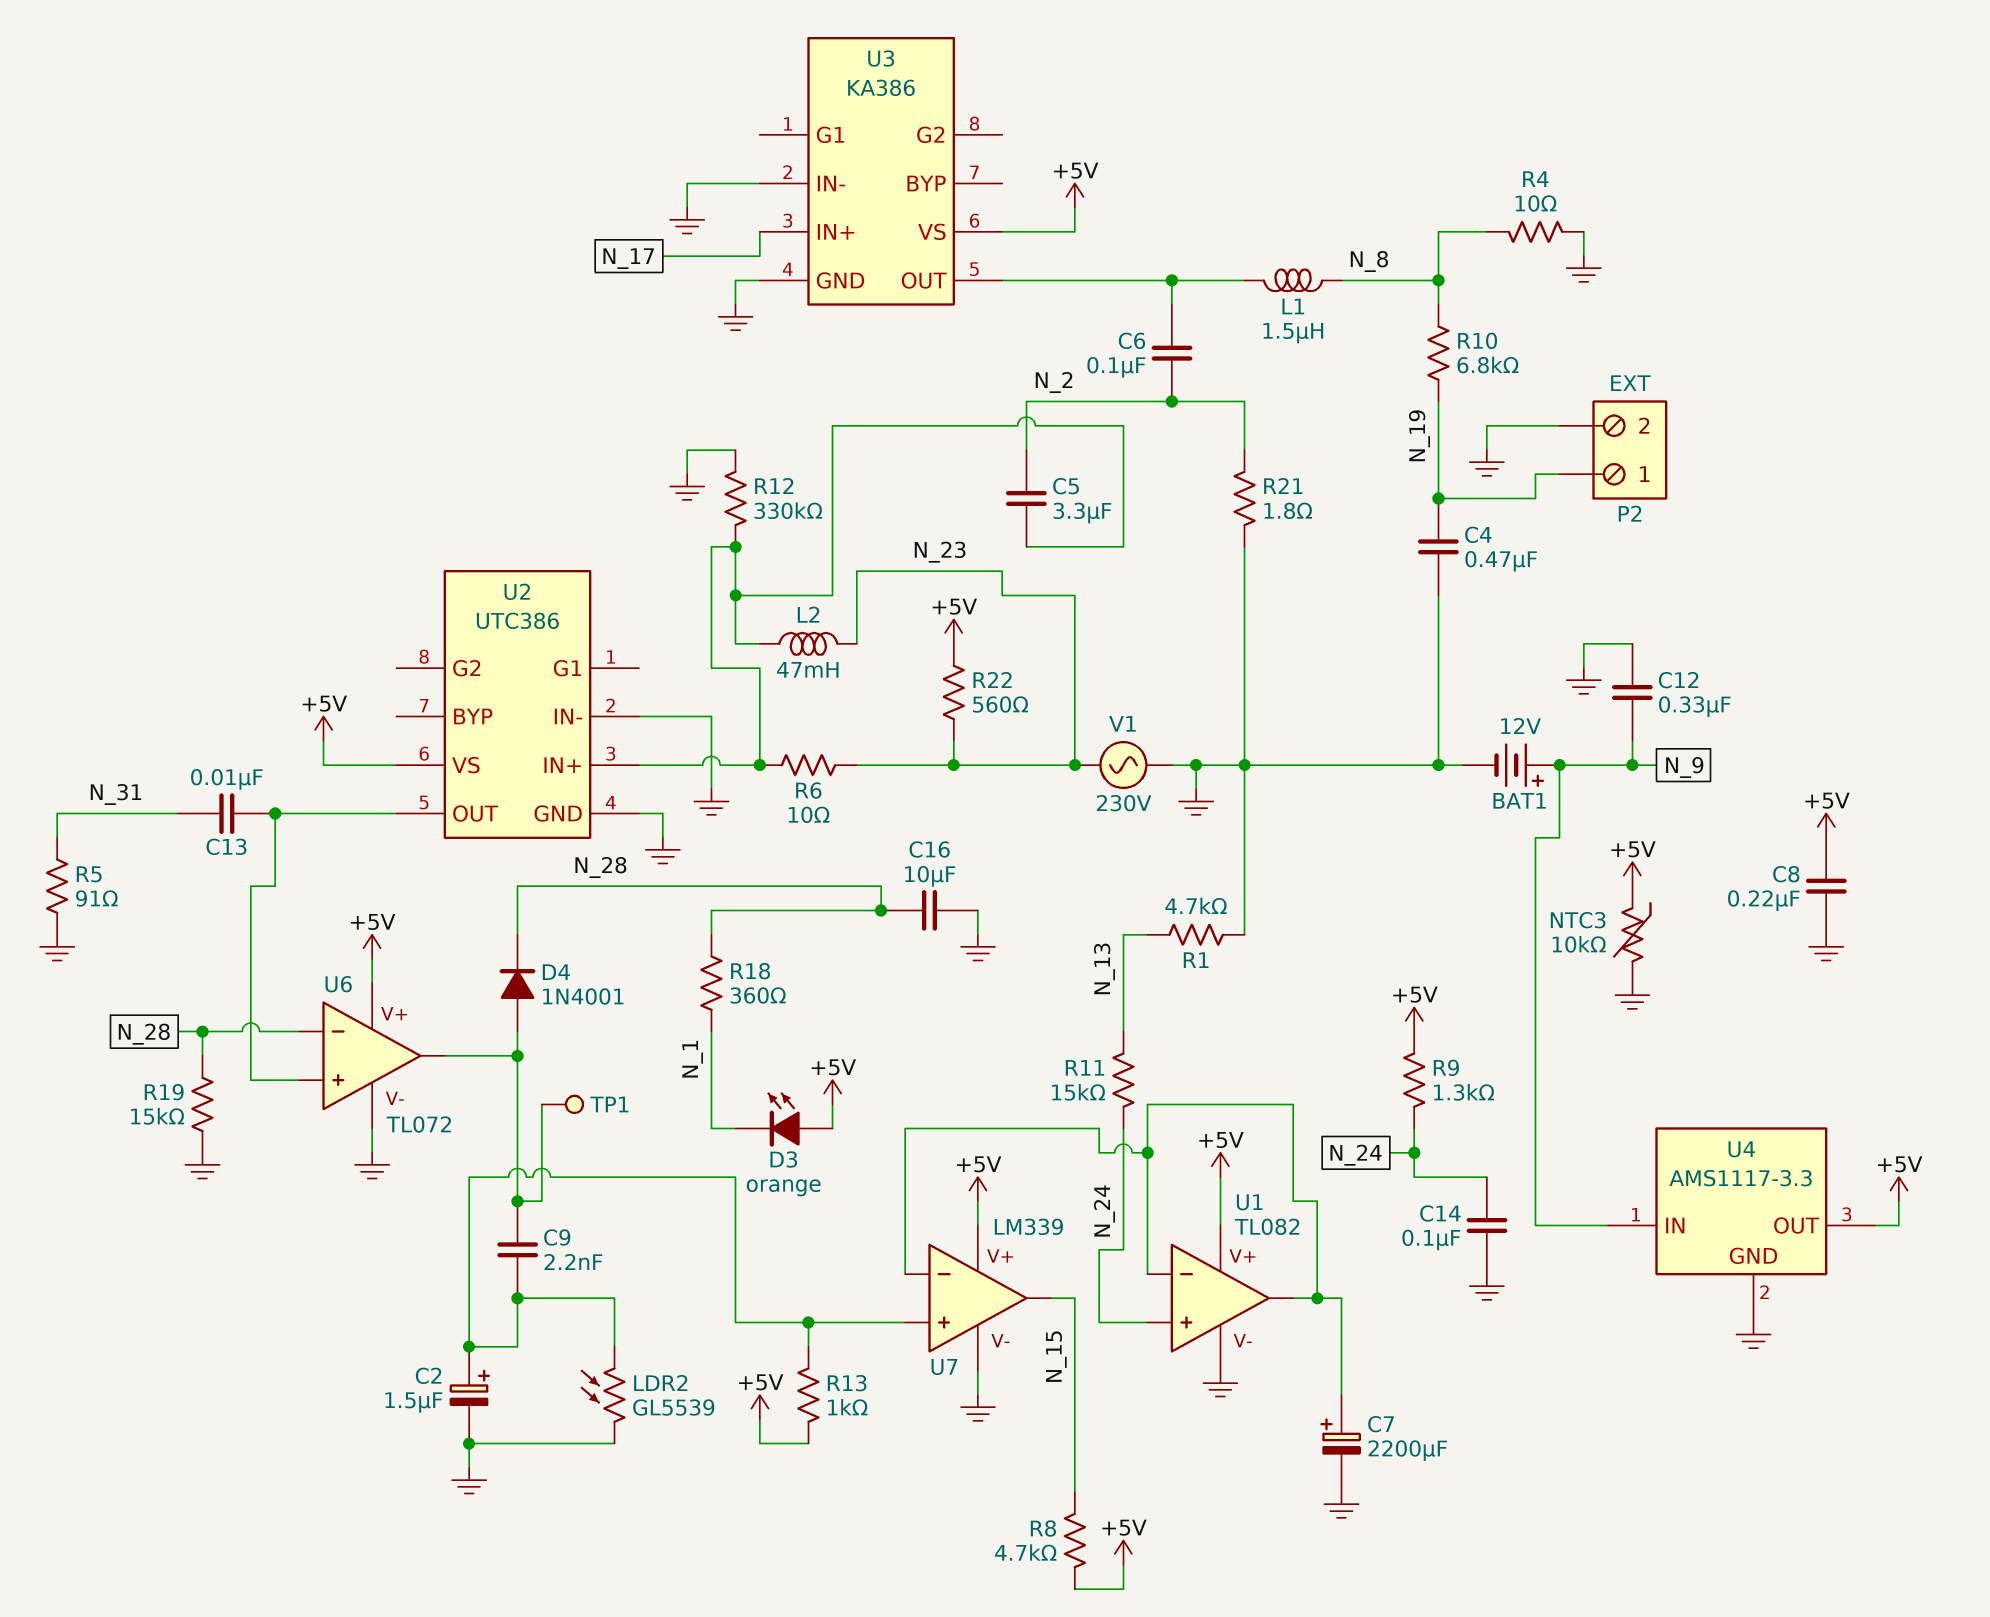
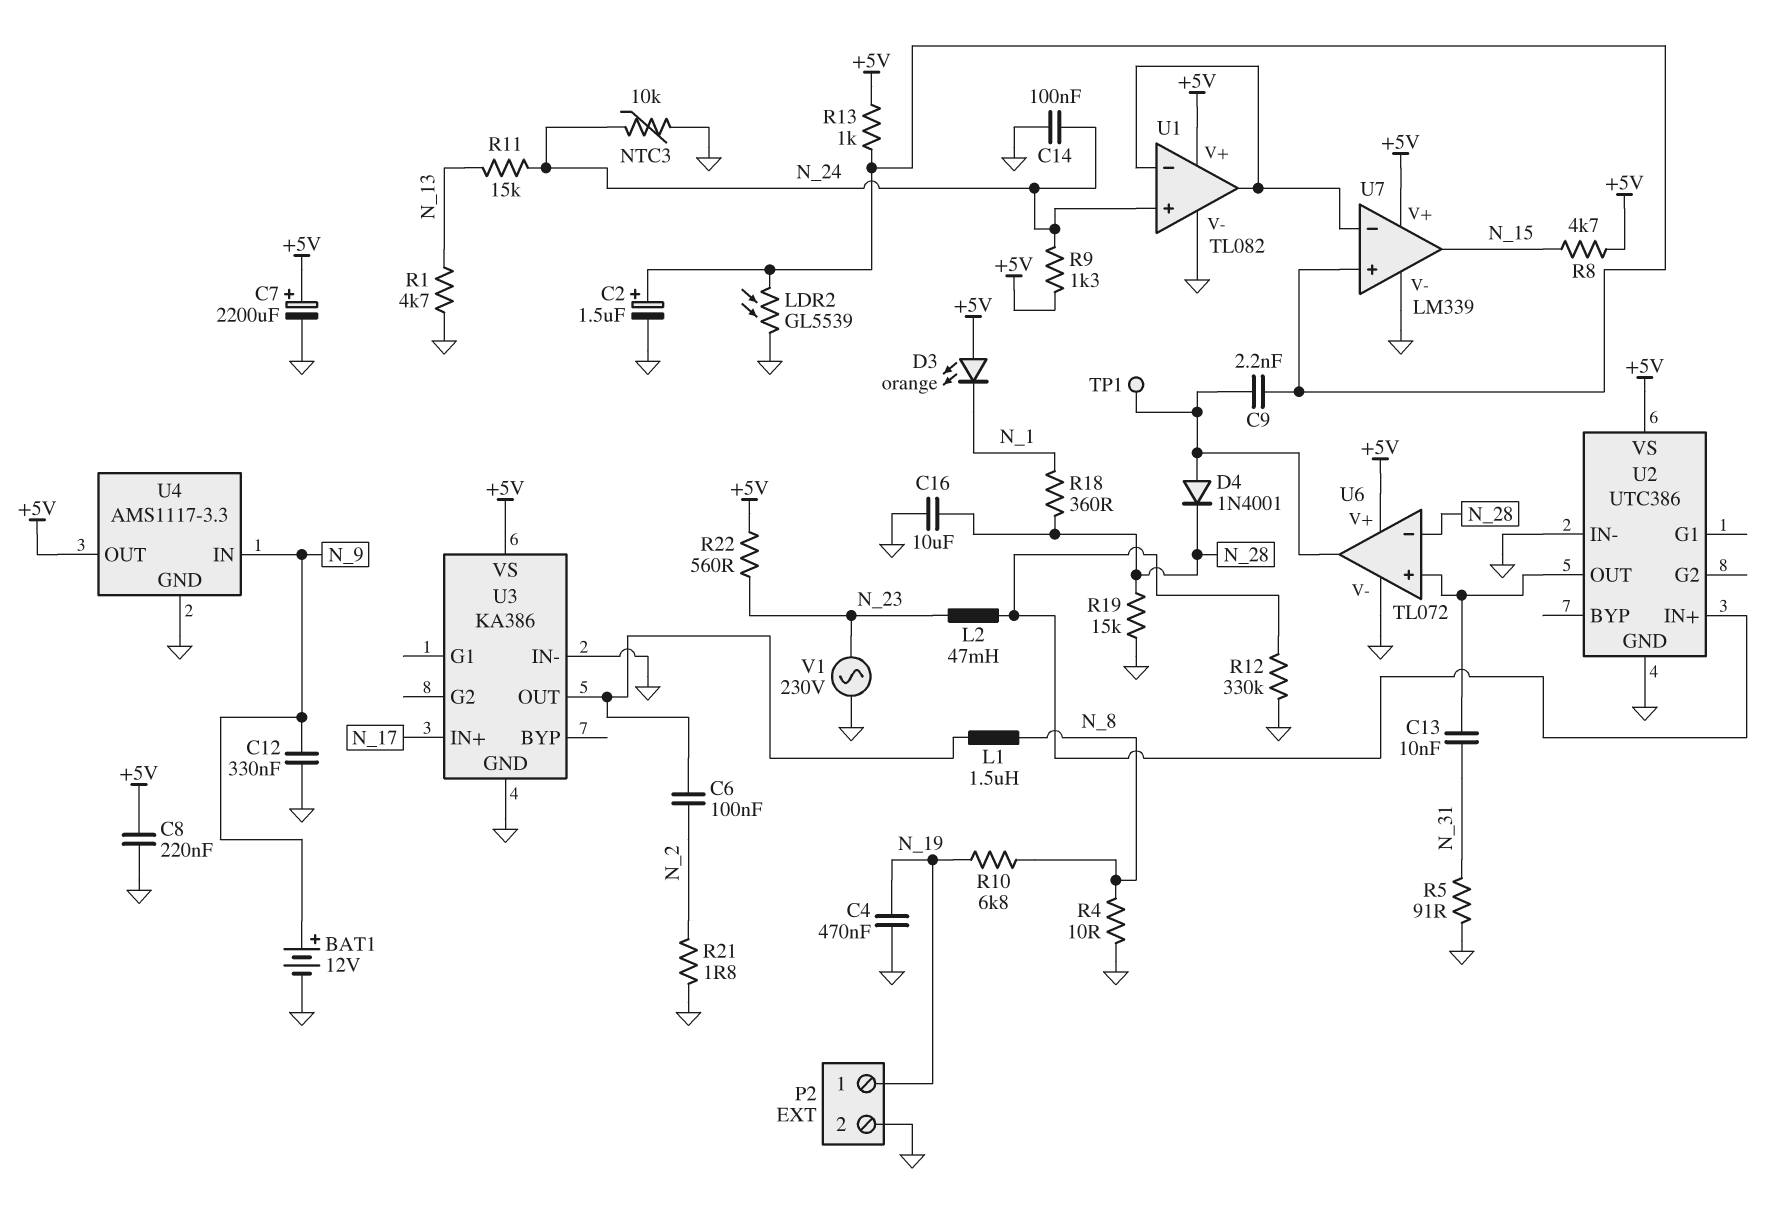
C5: 3.3uF (N_2, U2/IN+) -> none
C7: 2200uF (plus U1/in-, minus GND) -> 2200uF (plus +5V, minus GND)
NTC3: 10k (+5V, GND) -> 10k (GND, N_24)
R6: 10 (N_23, U2/IN+) -> none

